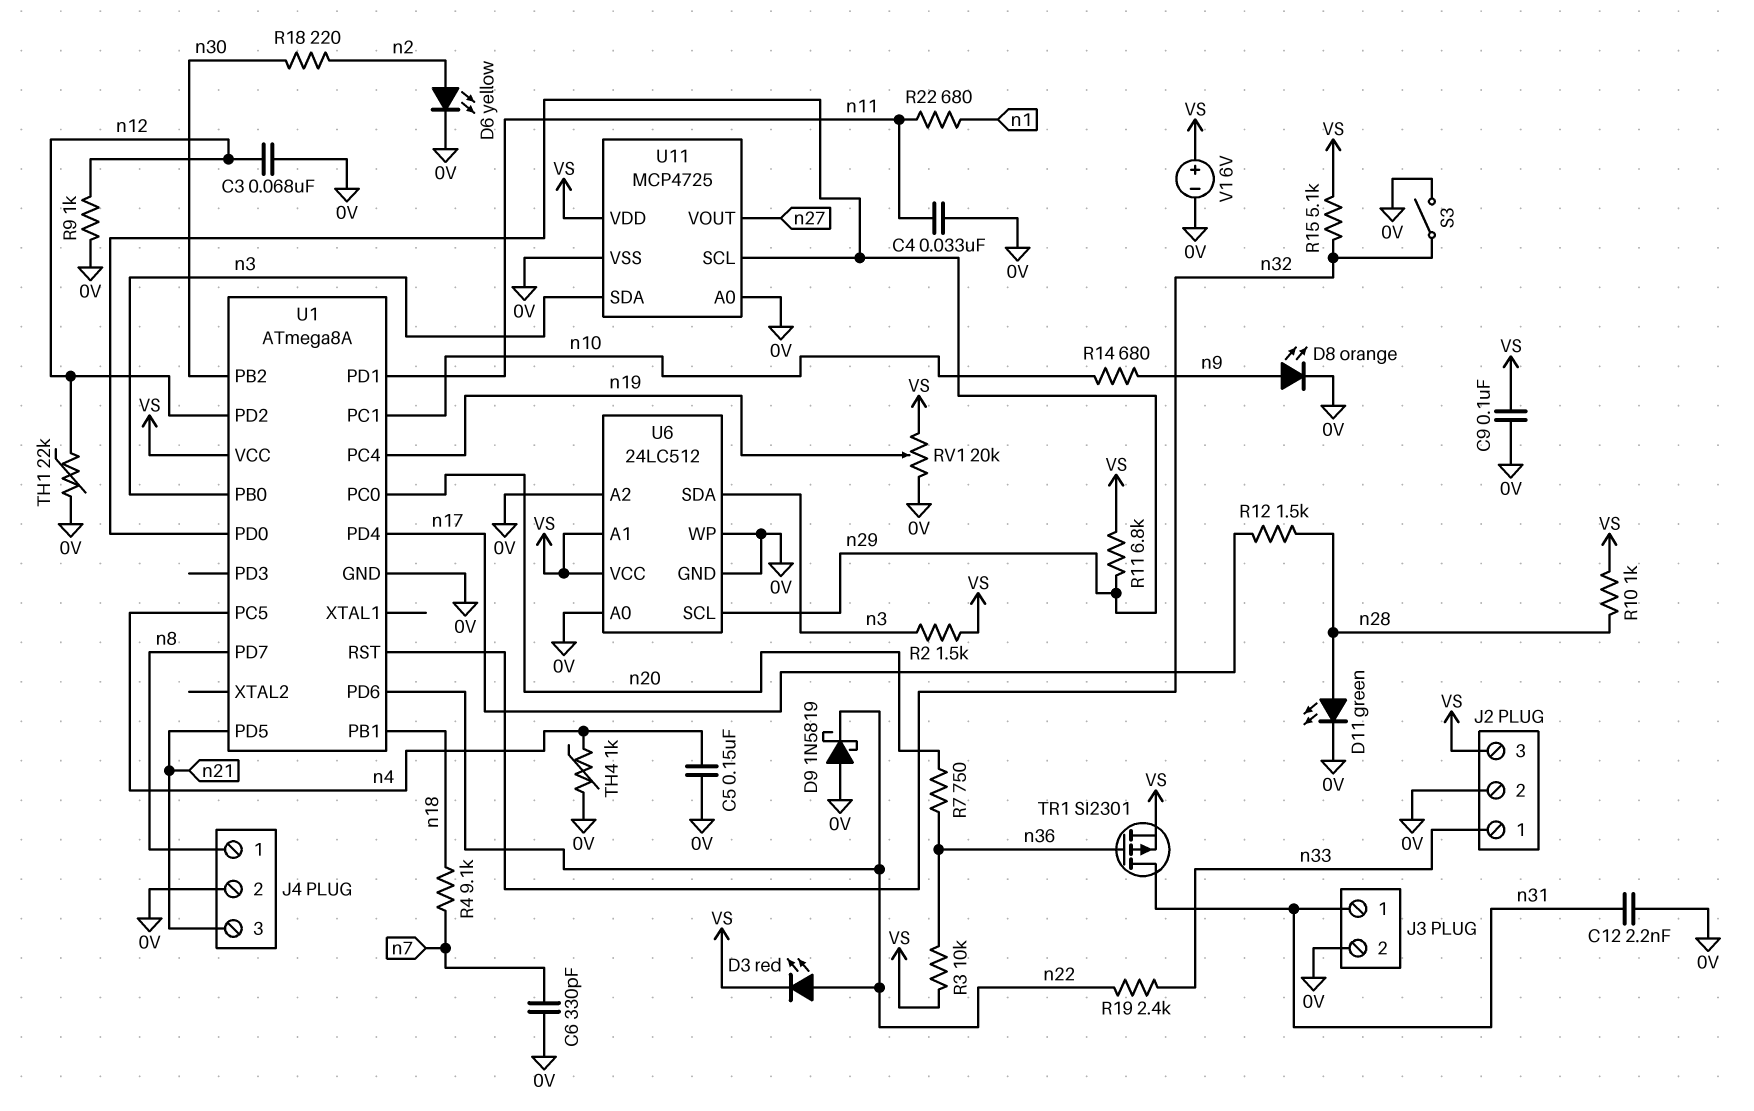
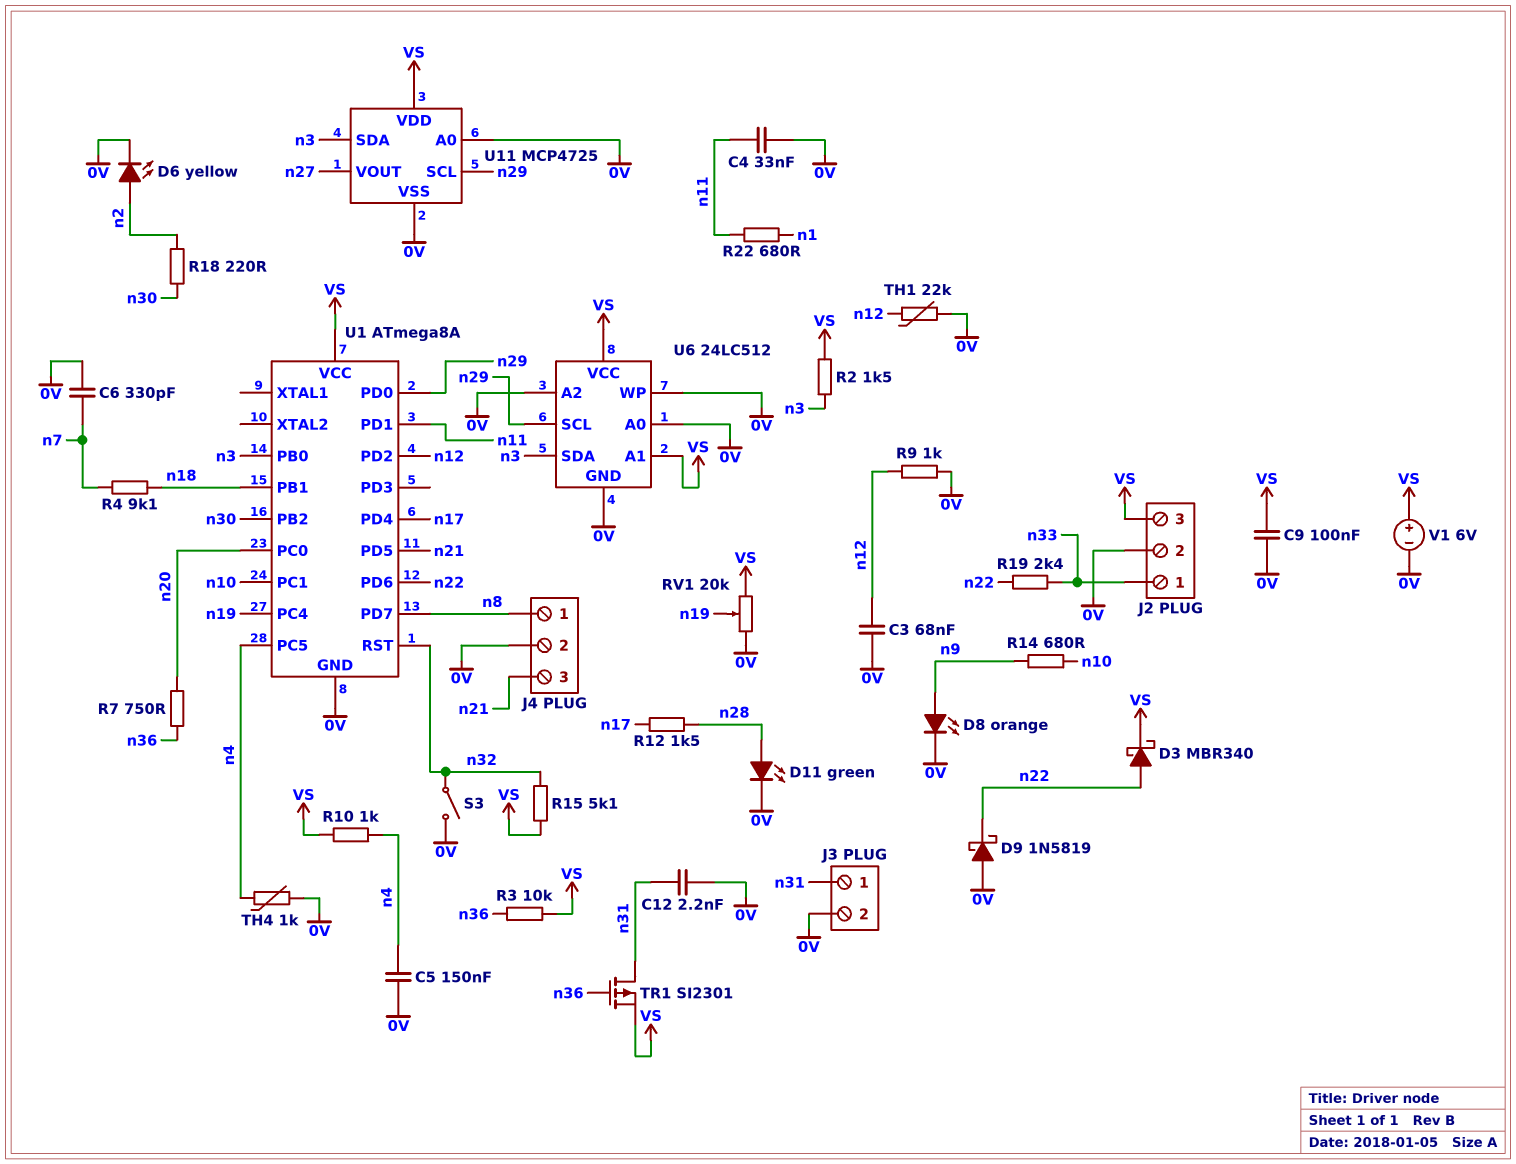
D3: LED red (A n22, K VS) -> schottky MBR340 (A n22, K VS)
R10: 1k (VS, n28) -> 1k (VS, n4)
R11: 6.8k (VS, n29) -> none

